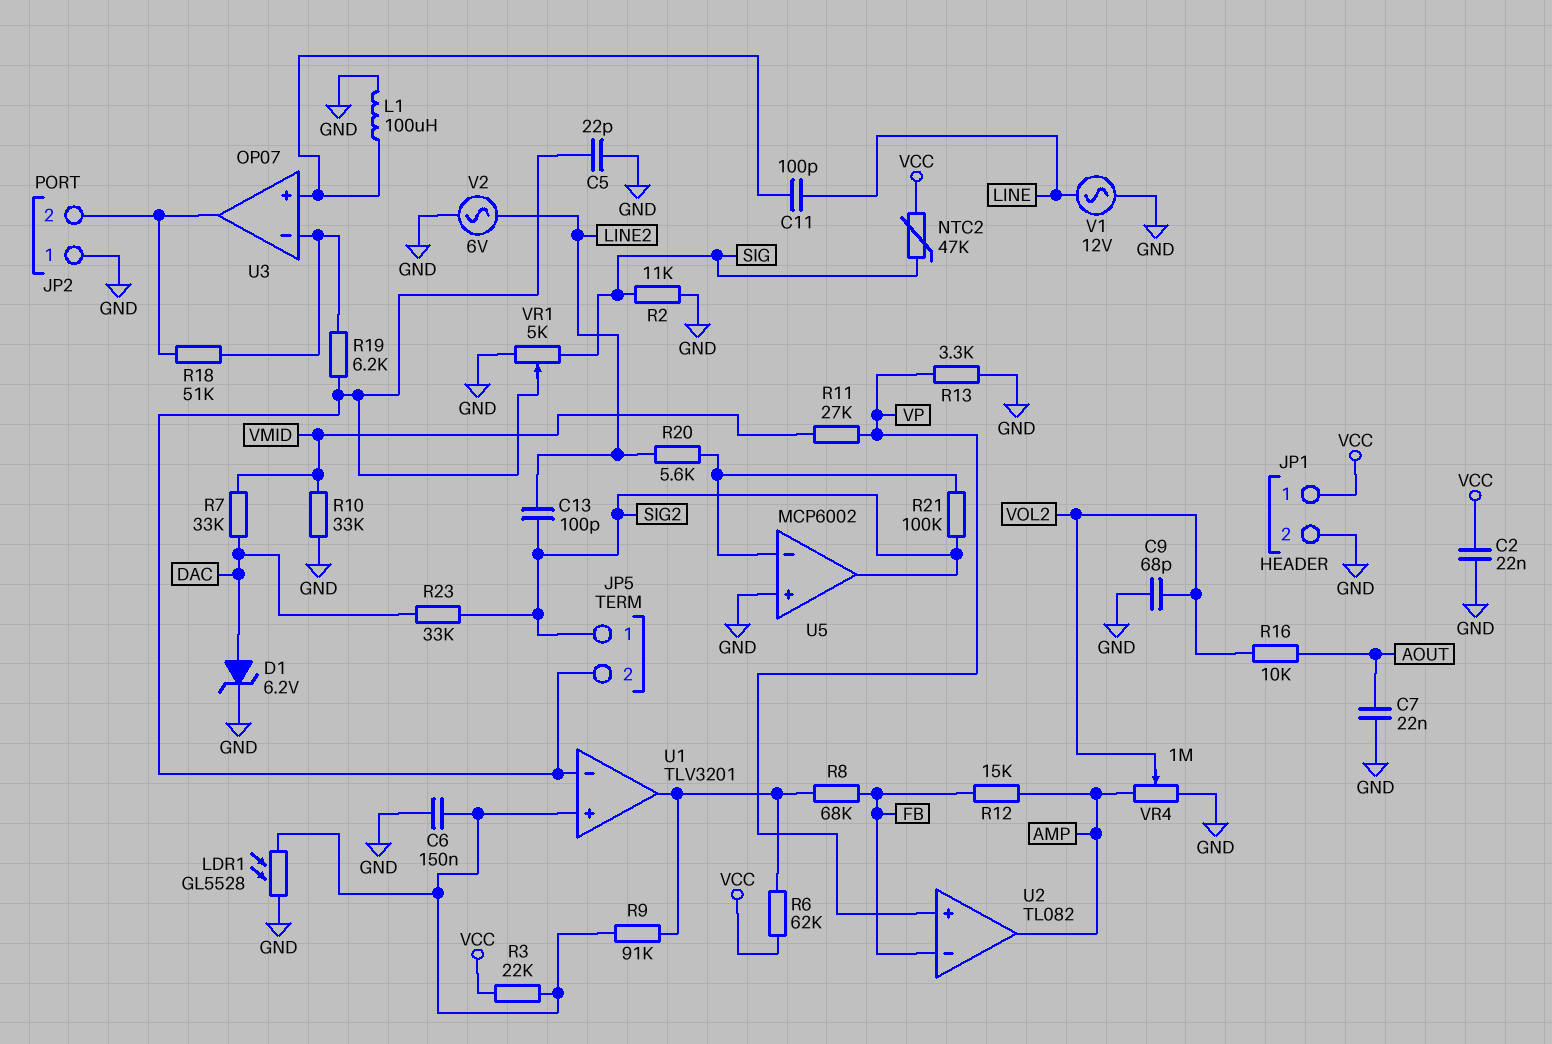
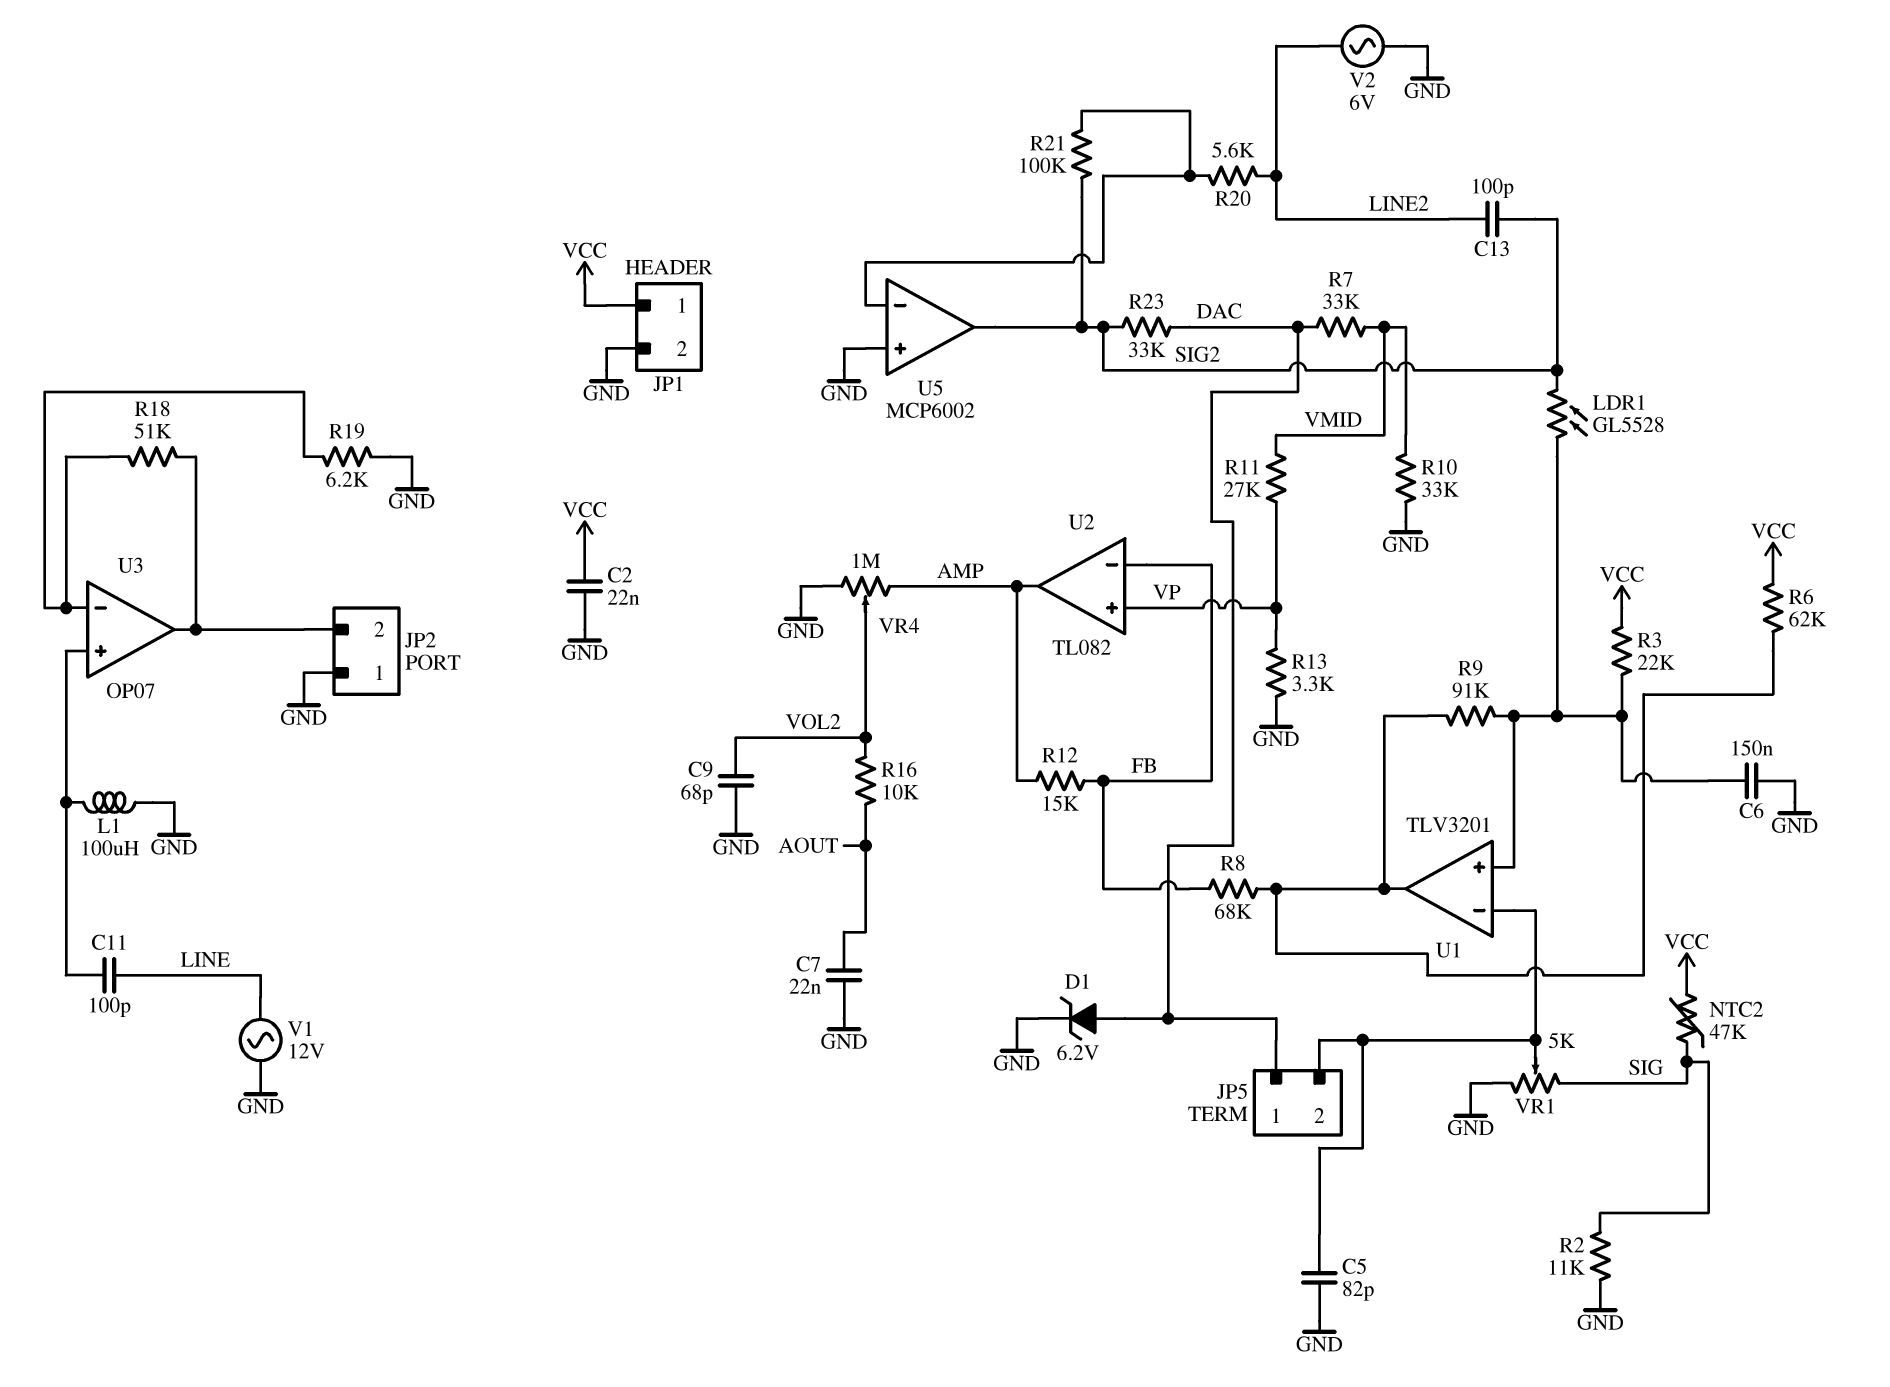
C5: 22pF (GND, JP5/2) -> 82pF (GND, JP5/2)
JP5 pin 1: SIG2 -> DAC
LDR1: GL5528 (GND, U1/in+) -> GL5528 (SIG2, U1/in+)
R19: 6.2k (JP5/2, U3/in-) -> 6.2k (GND, U3/in-)

